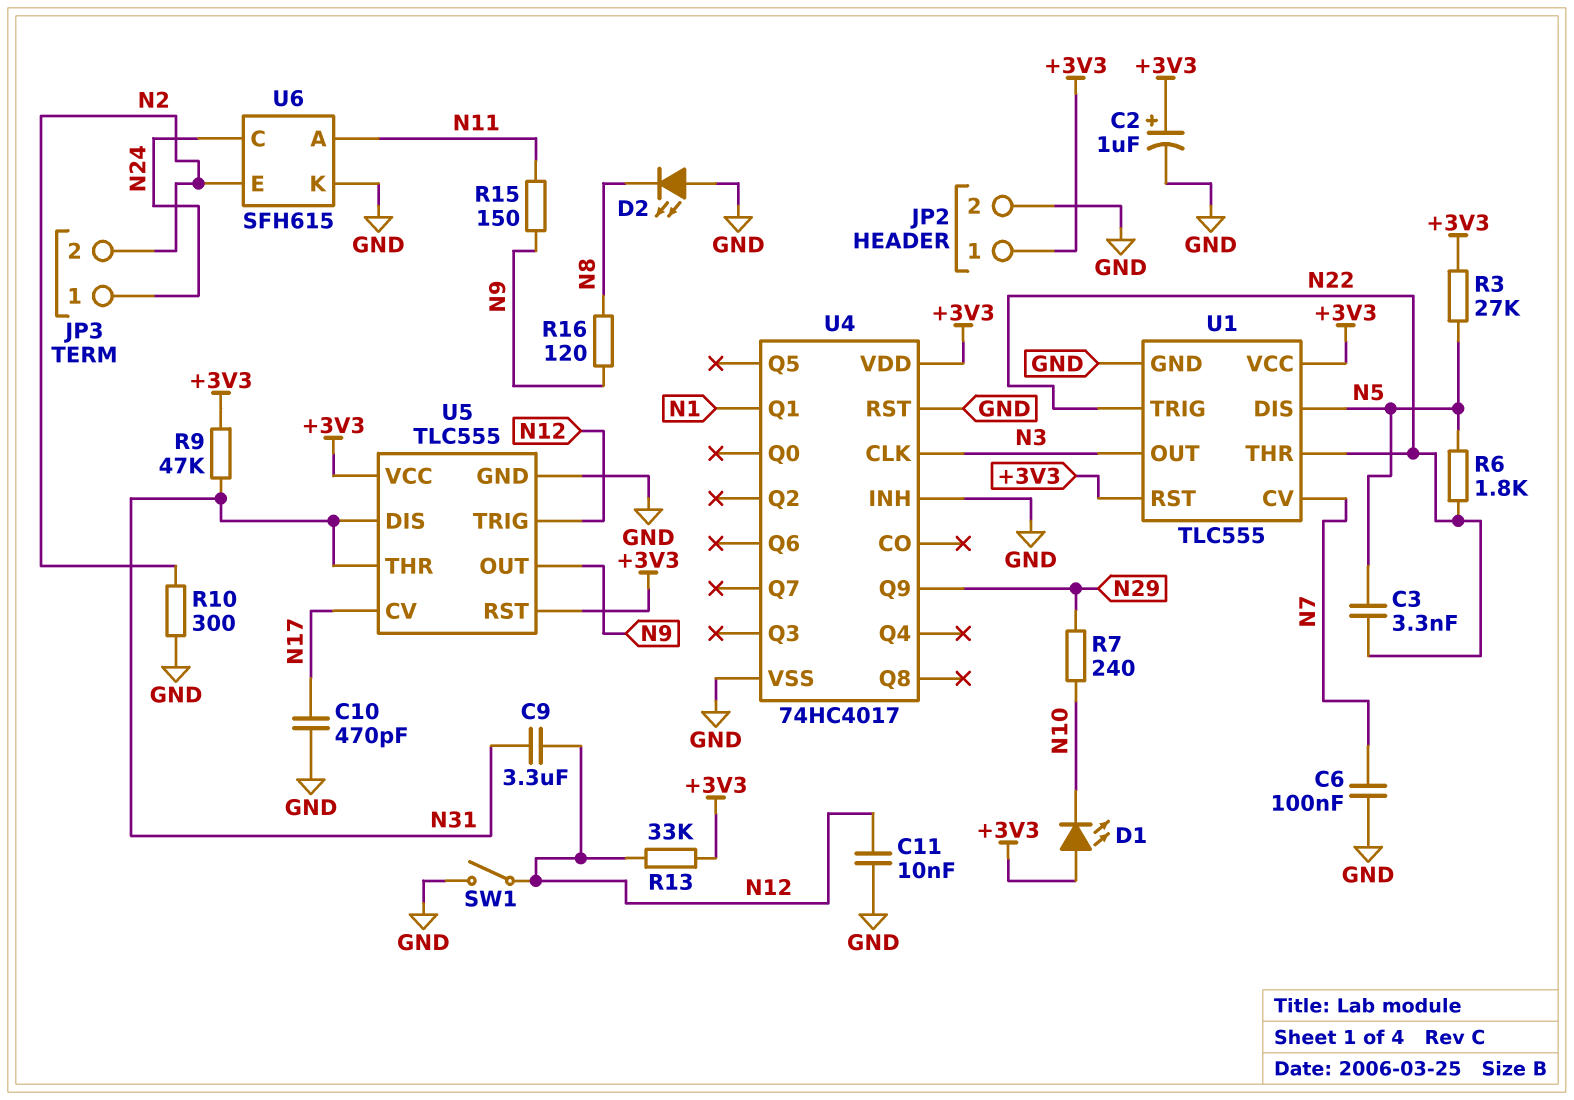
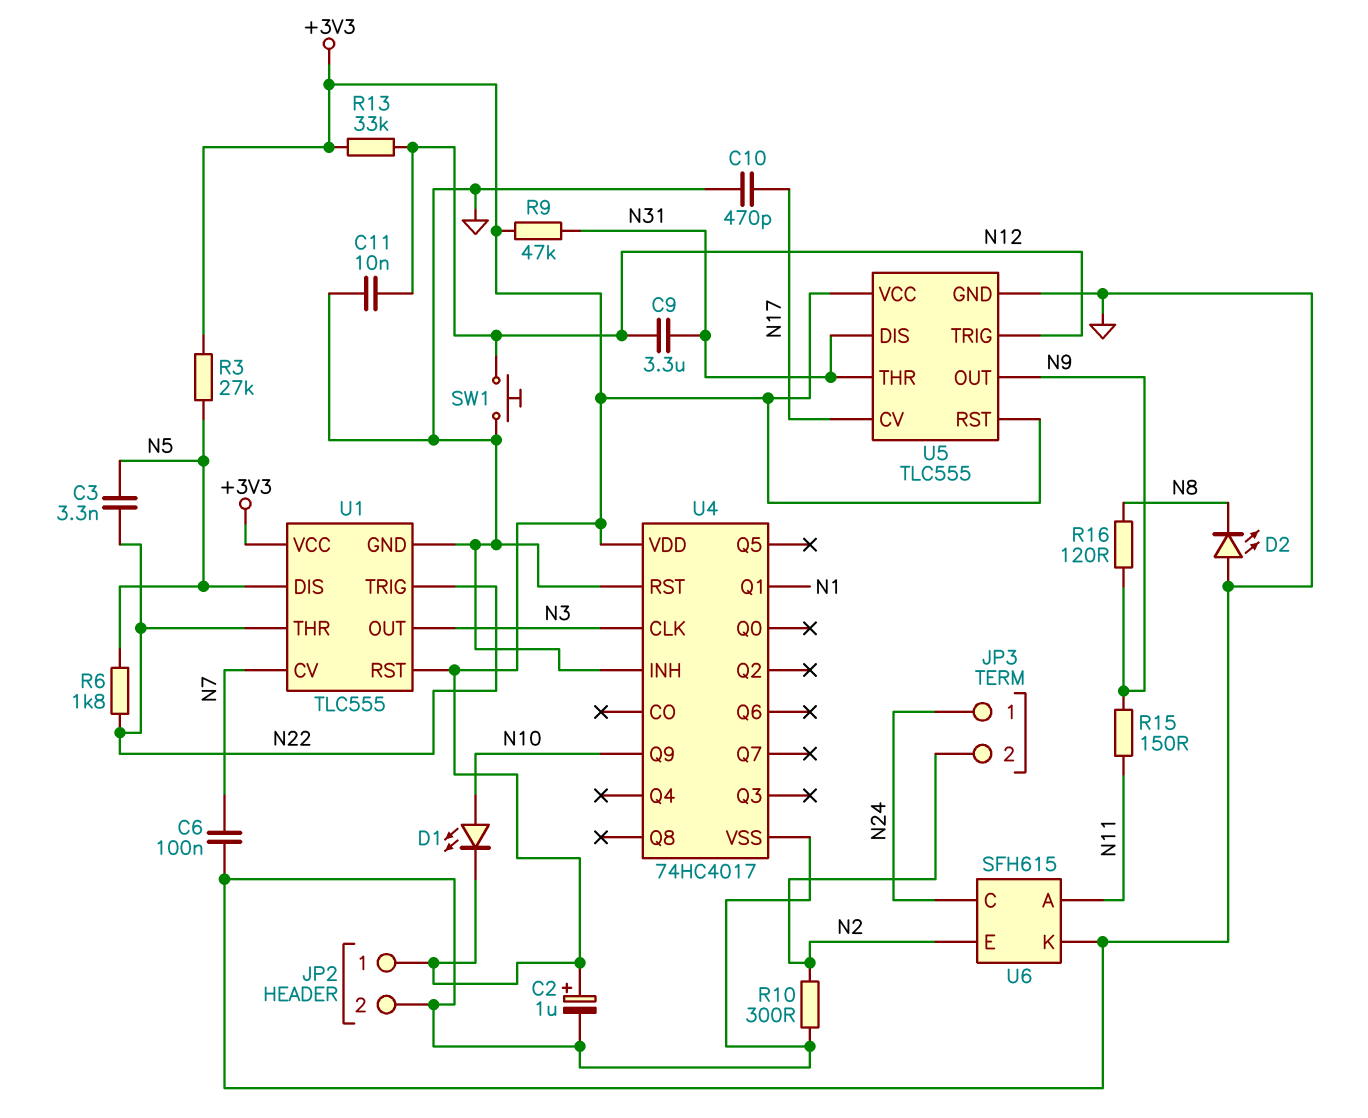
D1: LED (A +3V3, K N10) -> LED (A N10, K +3V3)
R7: 240 (N10, N29) -> none
SW1: switch (GND, N12) -> button (GND, N12)
U4 pin Q9: N29 -> N10

